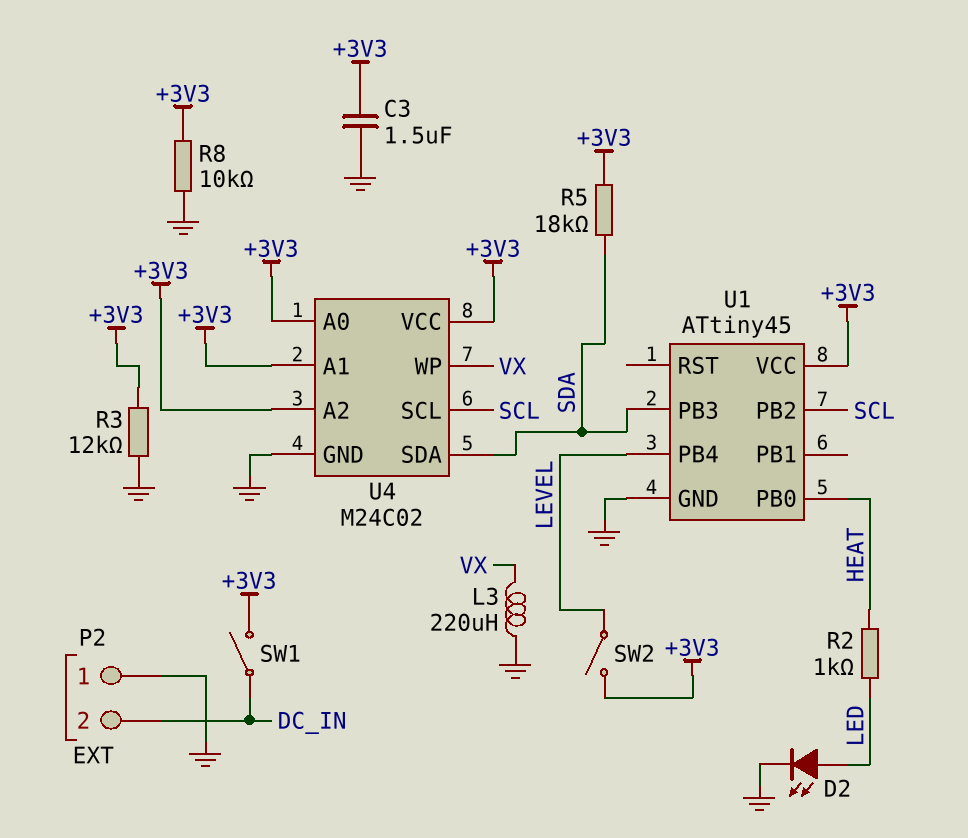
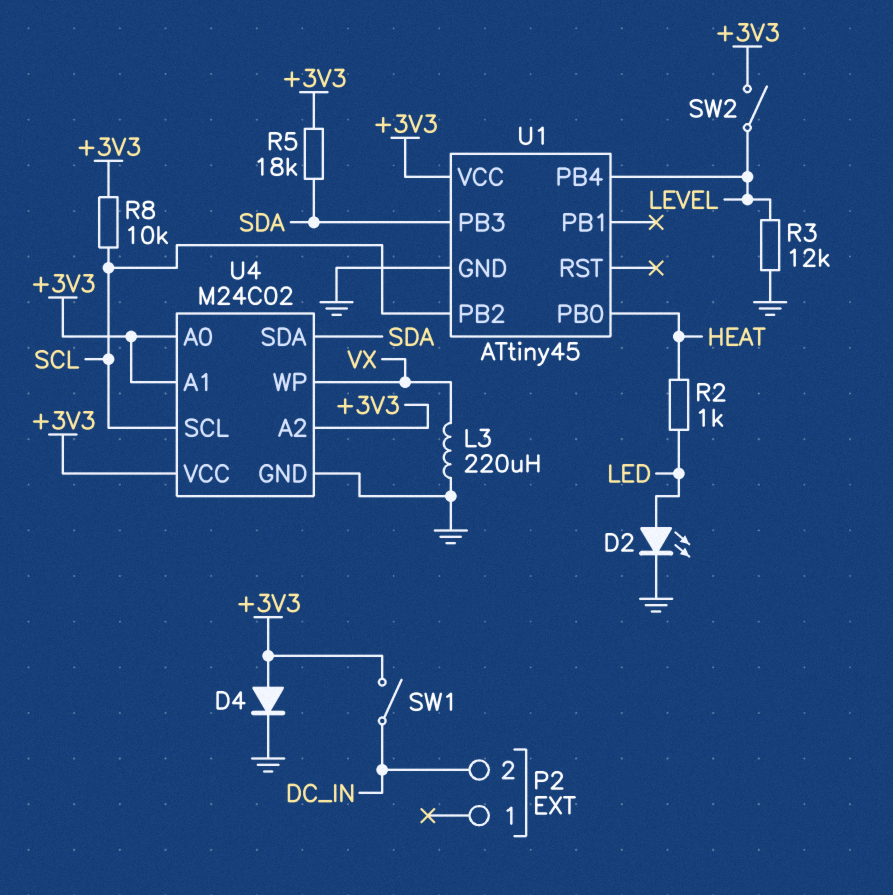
C3: 1.5uF (+3V3, GND) -> none
D4: none -> diode (A +3V3, K GND)
P2 pin 1: GND -> none
R3: 12k (+3V3, GND) -> 12k (GND, LEVEL)
R8: 10k (+3V3, GND) -> 10k (+3V3, SCL)

